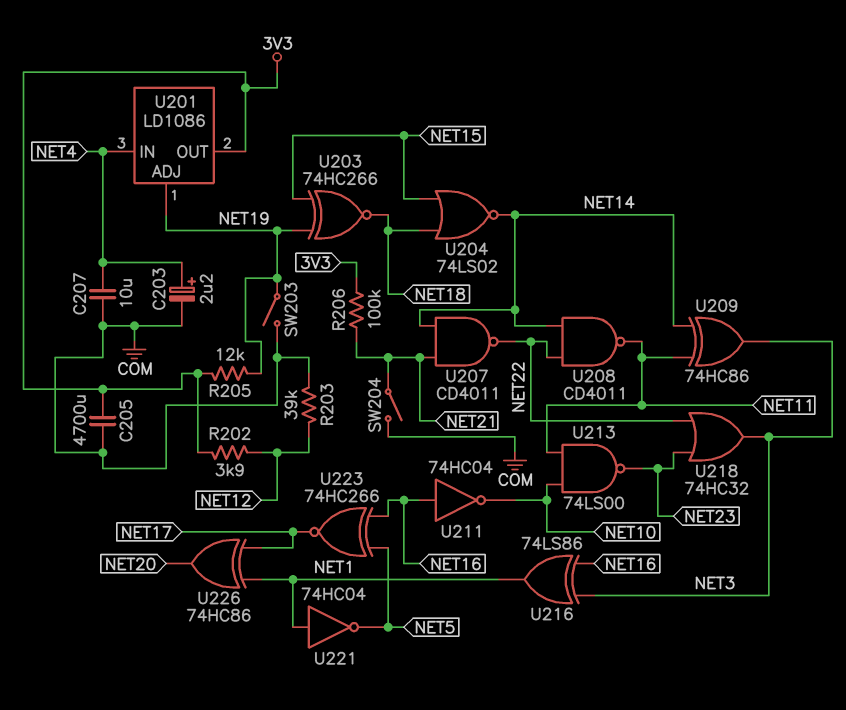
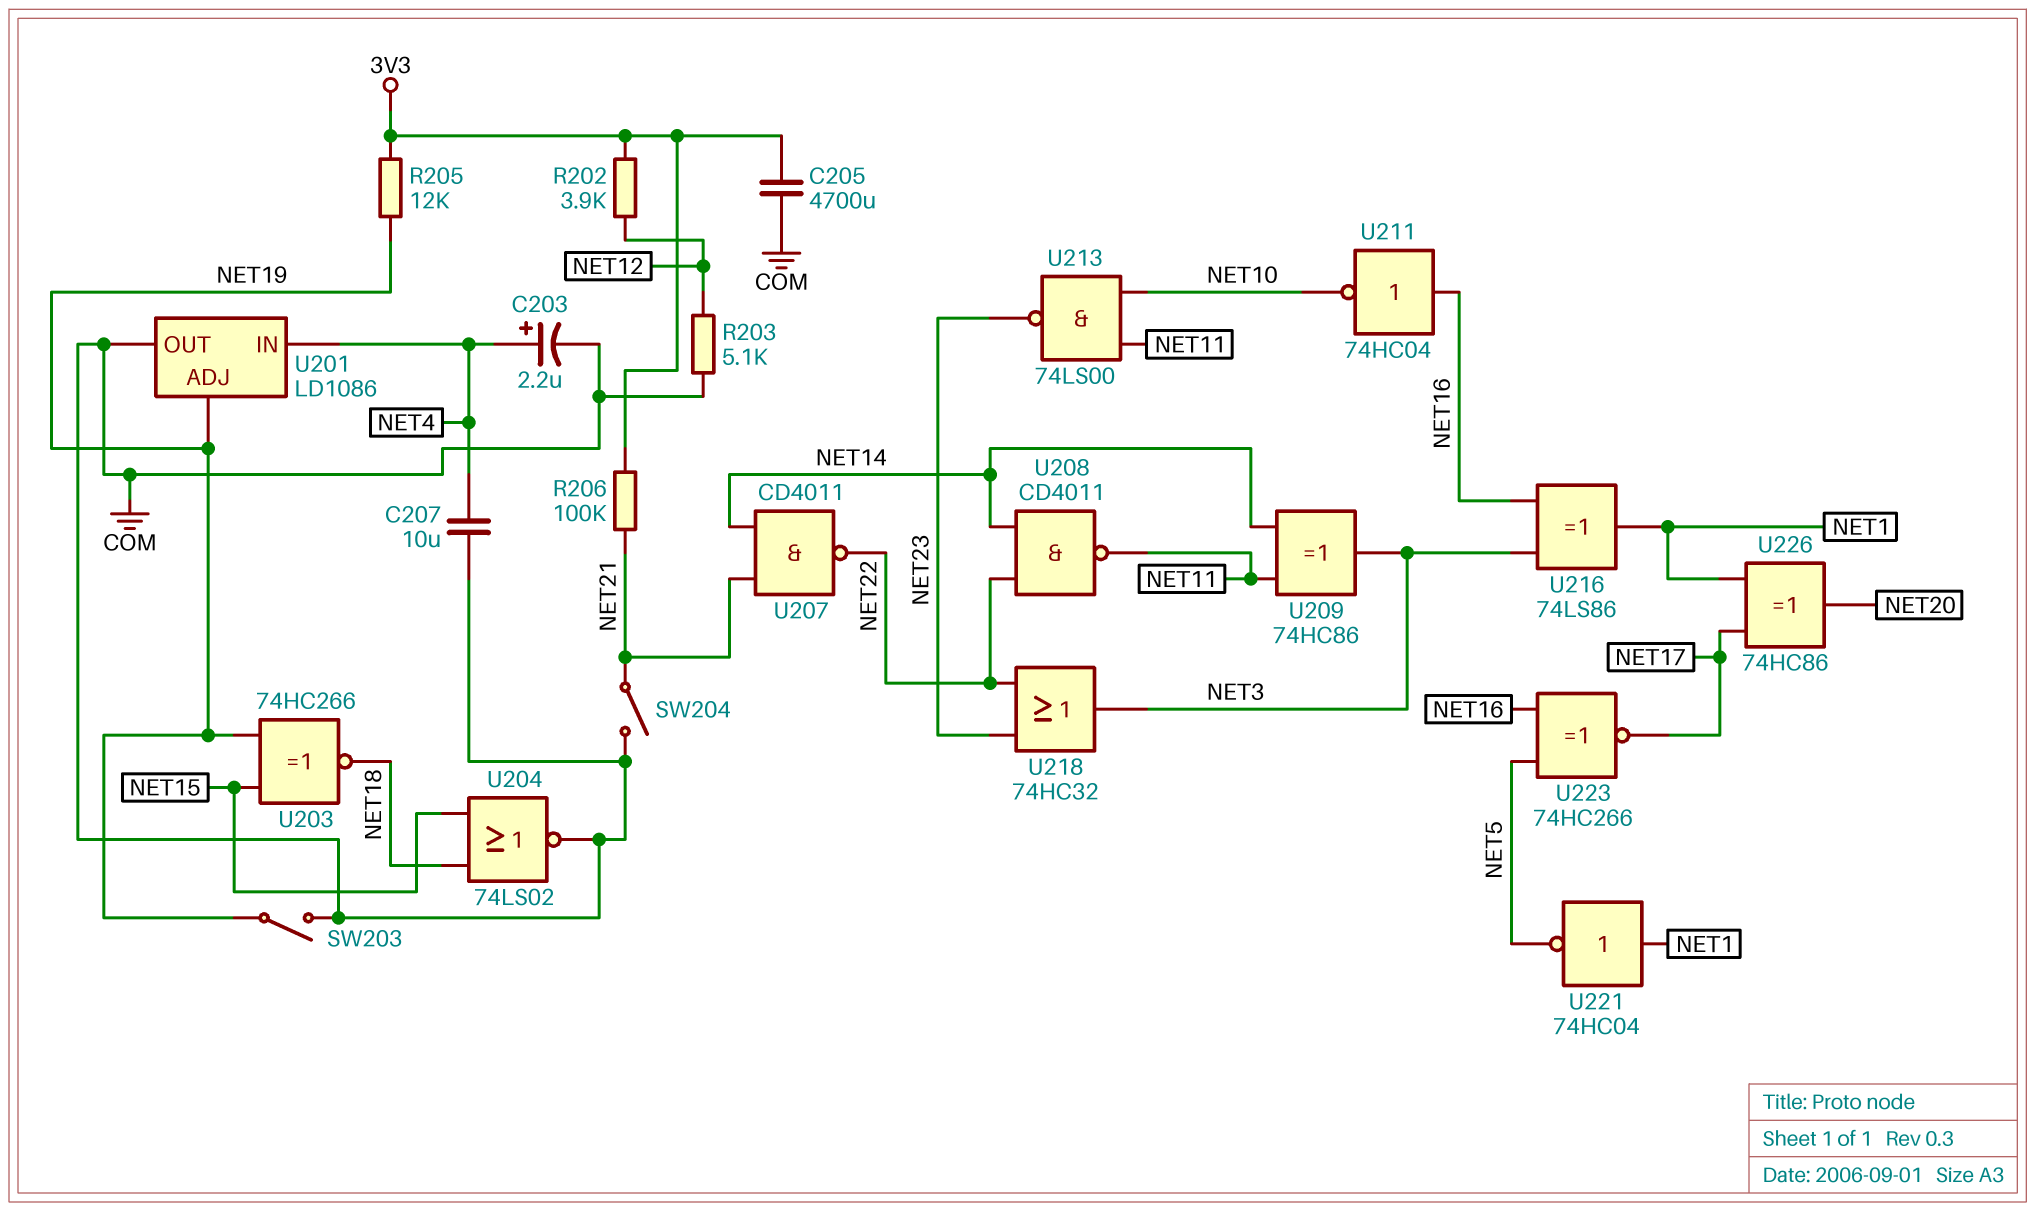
R203: 39k (COM, NET12) -> 5.1k (COM, NET12)
U201 pin OUT: 3V3 -> COM
U204: NOR 74LS02 (in NET15, in NET18, out NET14) -> NOR 74LS02 (in NET15, in NET18, out COM)

